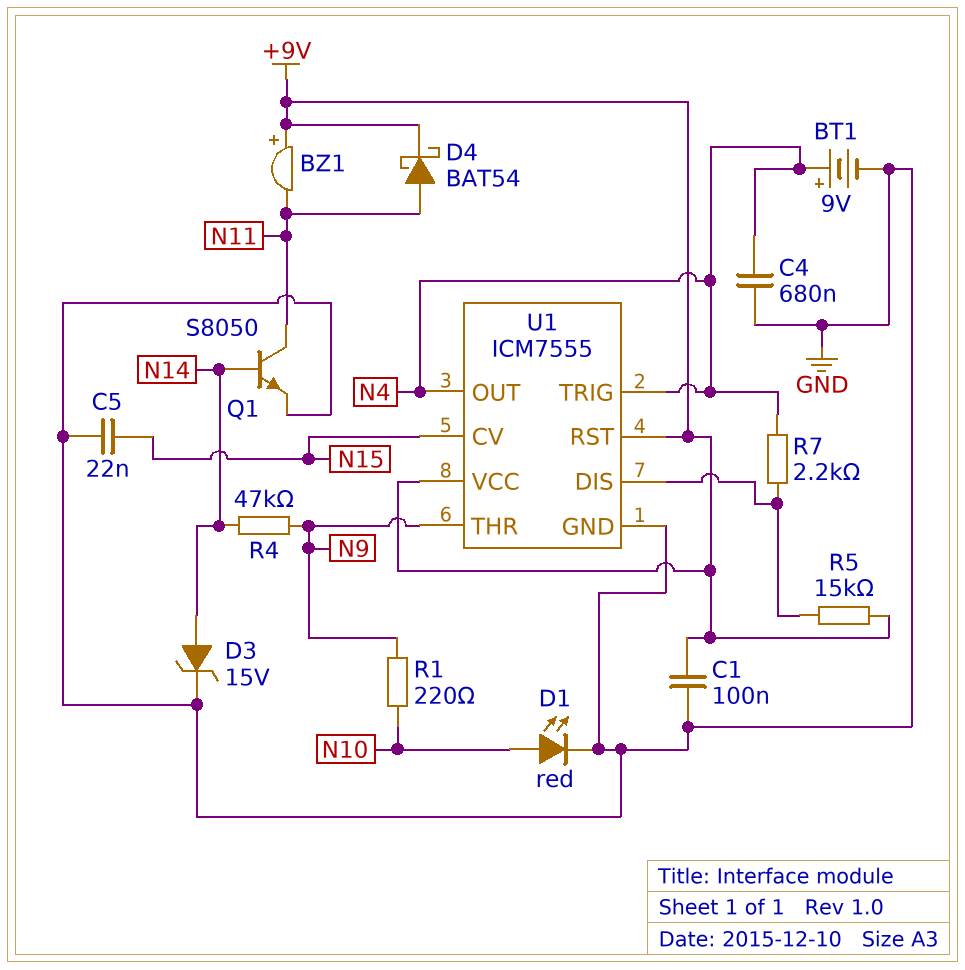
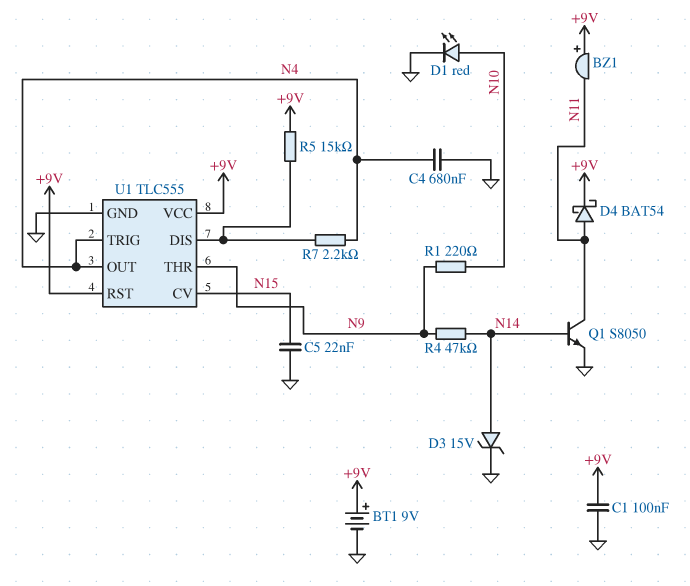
BT1: 9V (plus N4, minus GND) -> 9V (plus +9V, minus GND)
U1: ICM7555 -> TLC555

